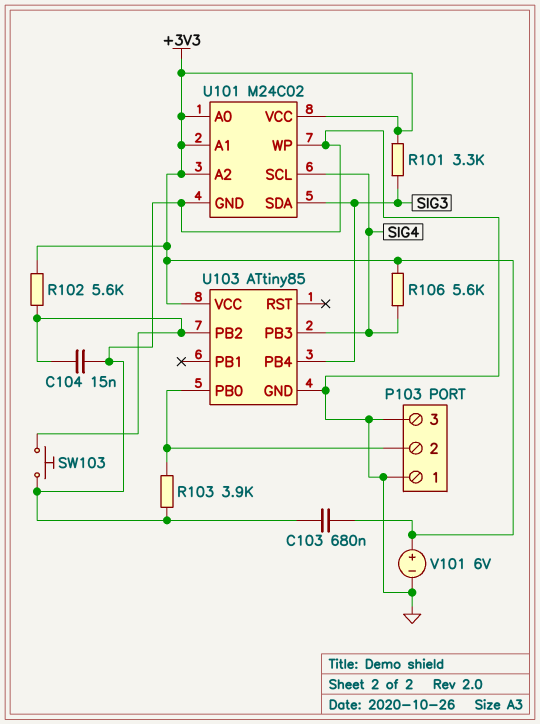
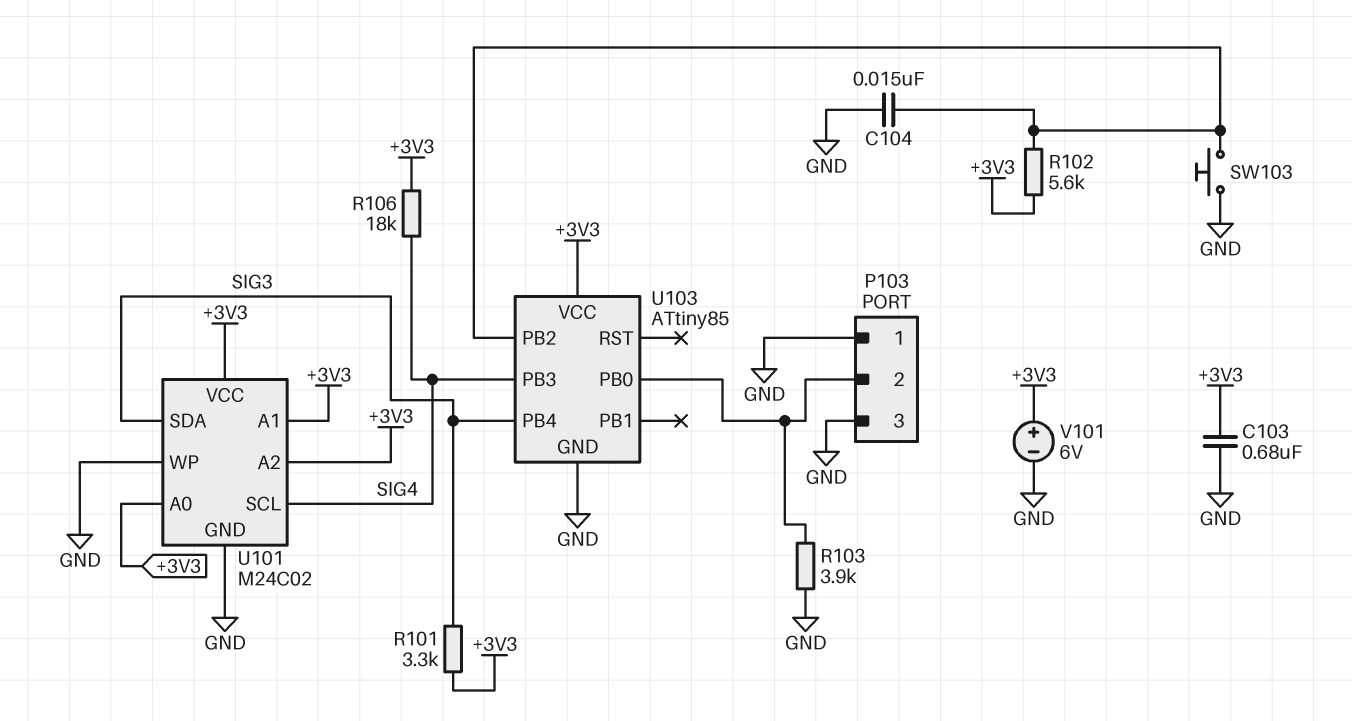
R106: 5.6k (+3V3, SIG4) -> 18k (+3V3, SIG4)

